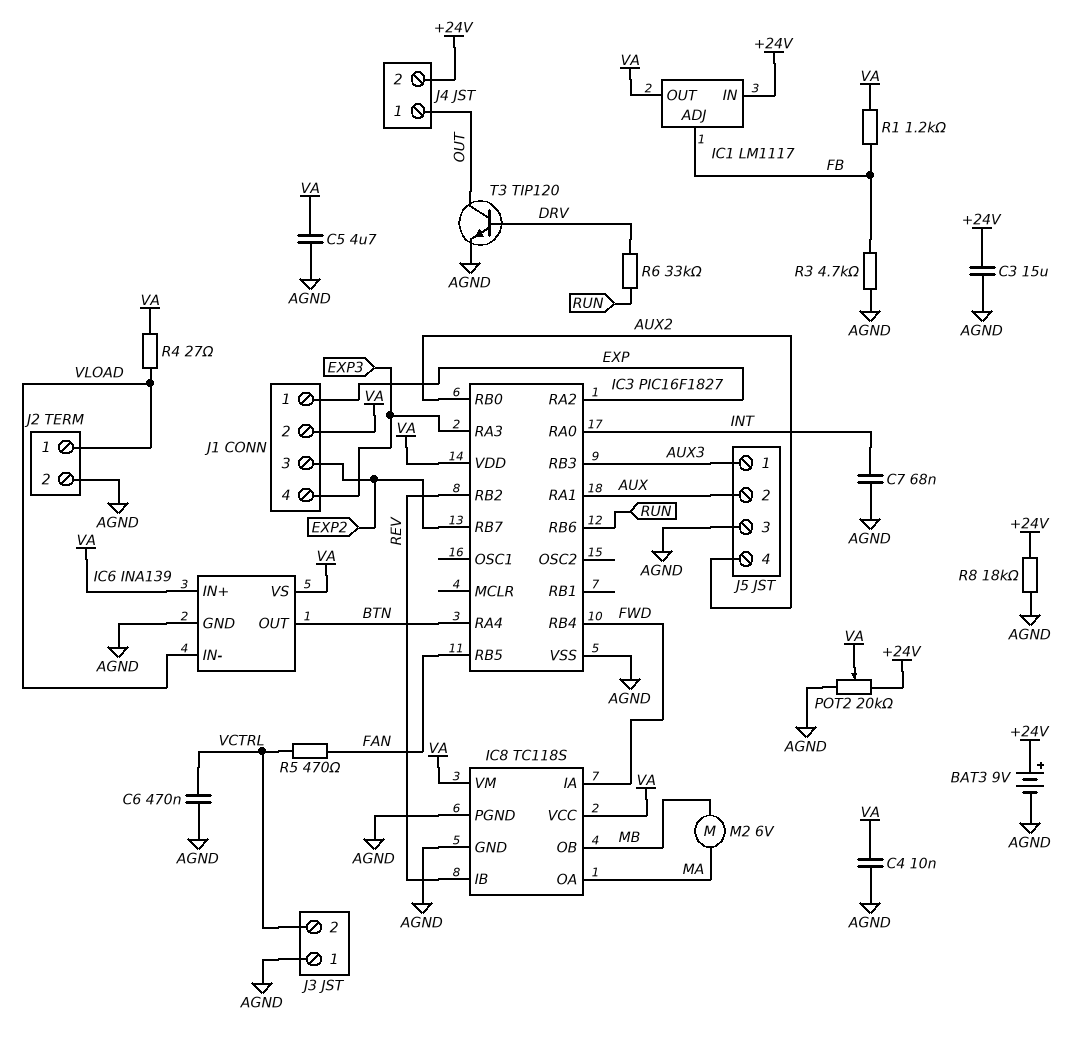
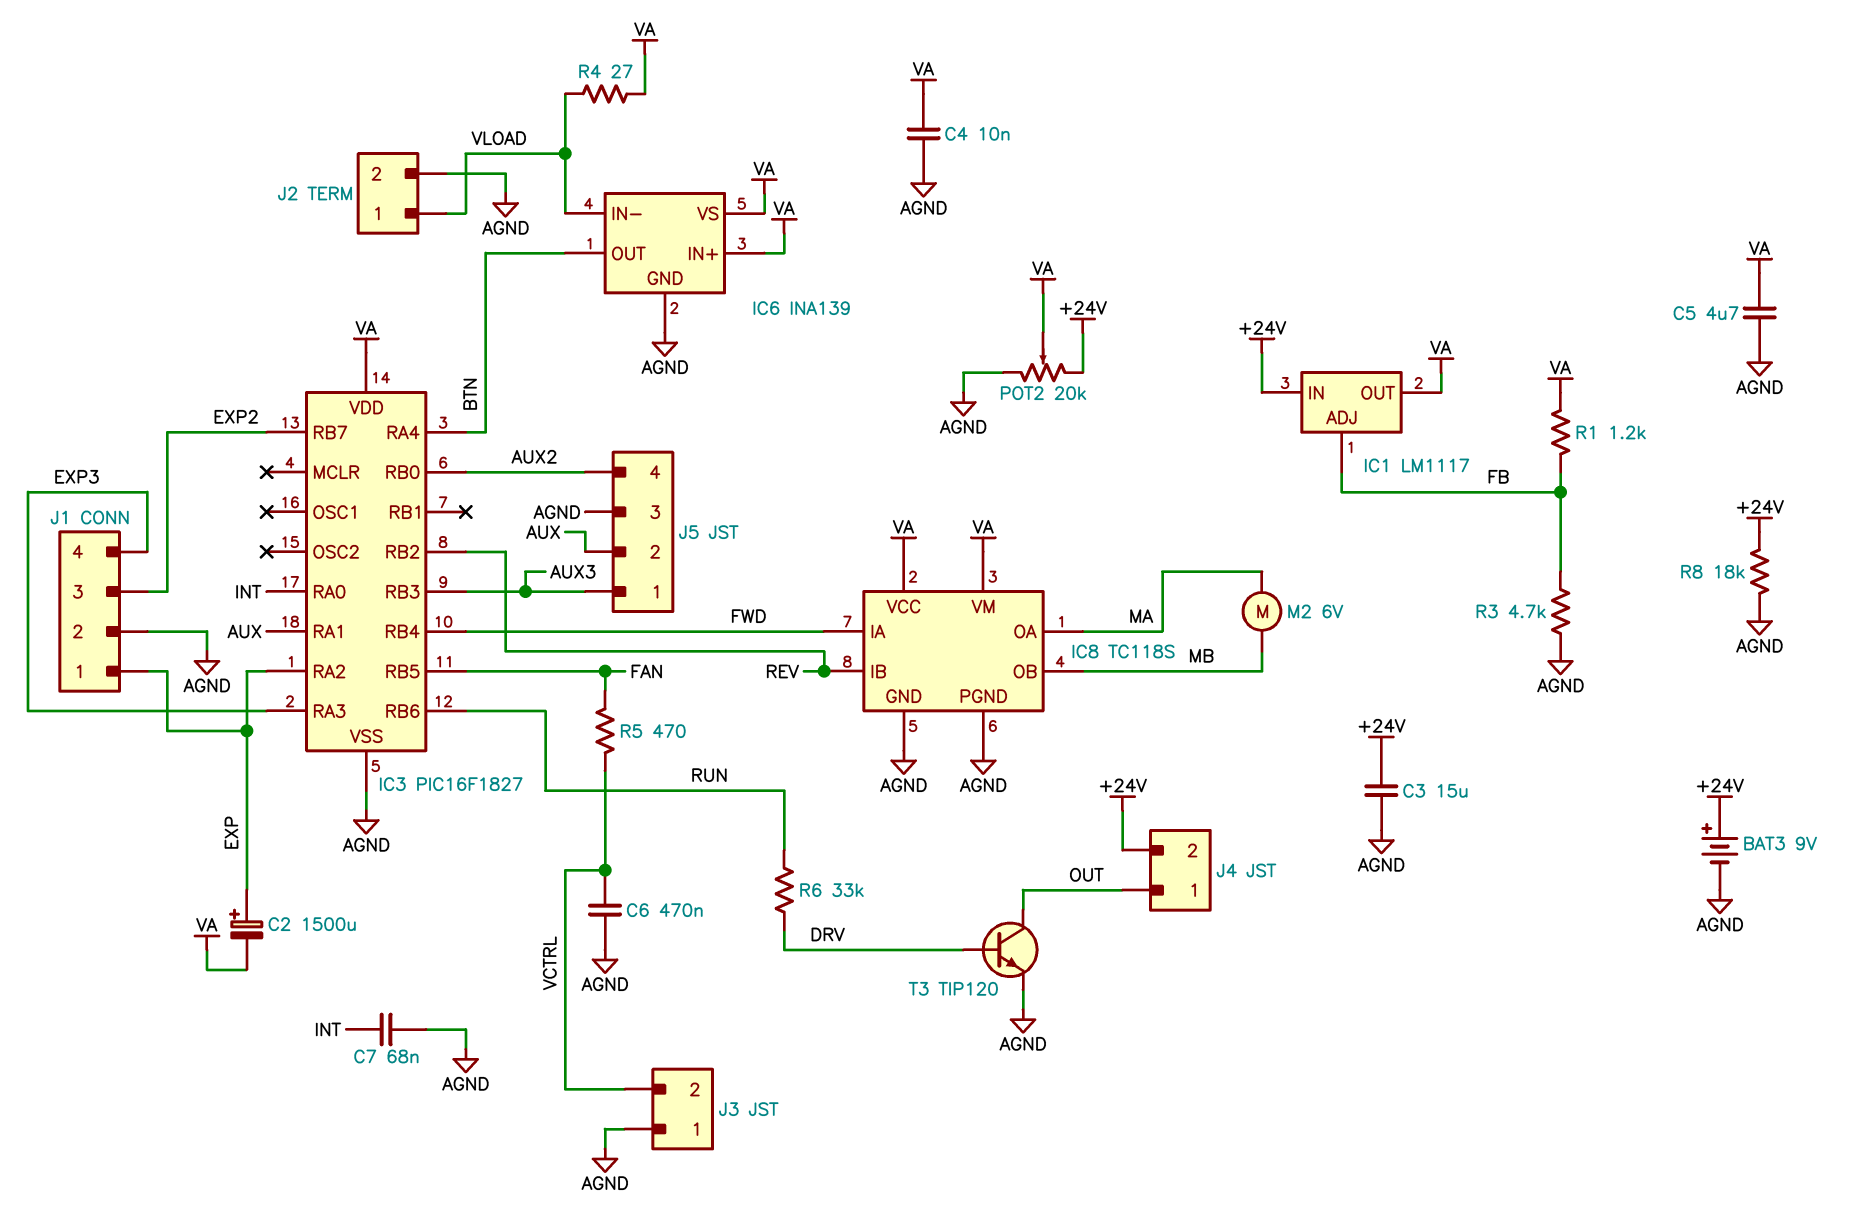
C2: none -> 1500uF (plus EXP, minus VA)
J1 pin 2: VA -> AGND

